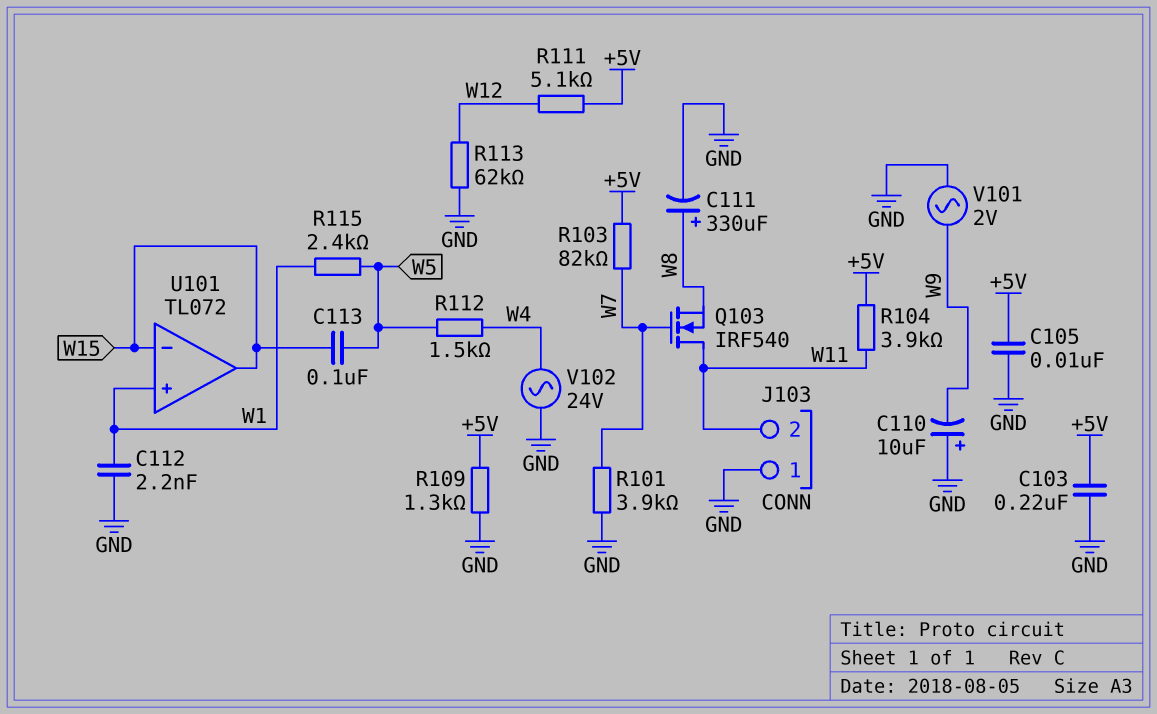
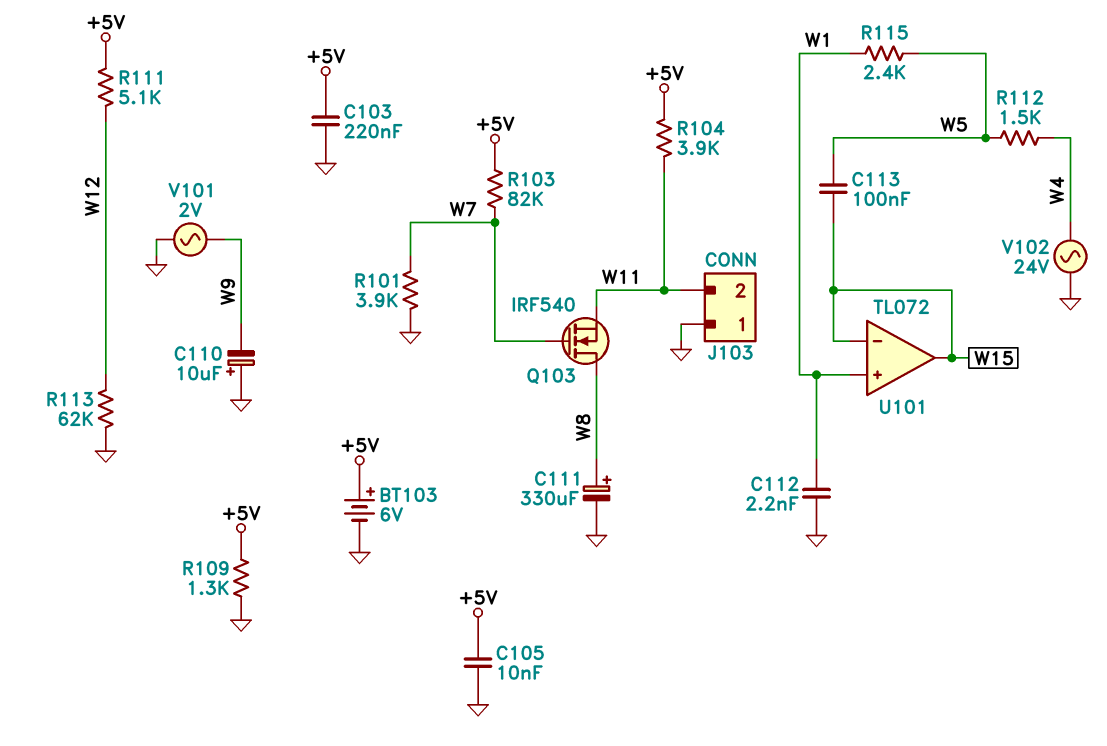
BT103: none -> 6V (plus +5V, minus GND)
Q103: NMOS IRF540 (G W7, D W11, S W8) -> NMOS IRF540 (G W7, D W8, S W11)

